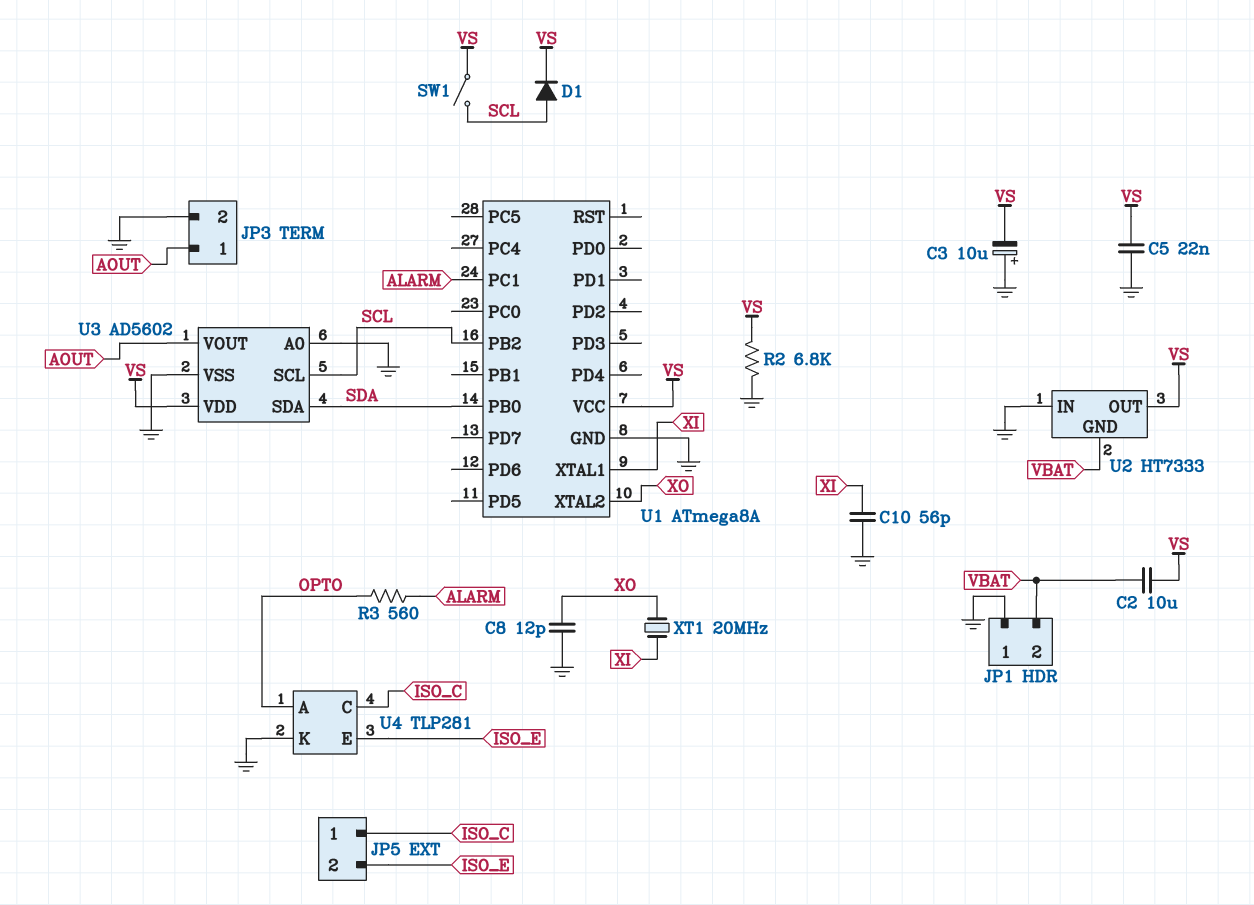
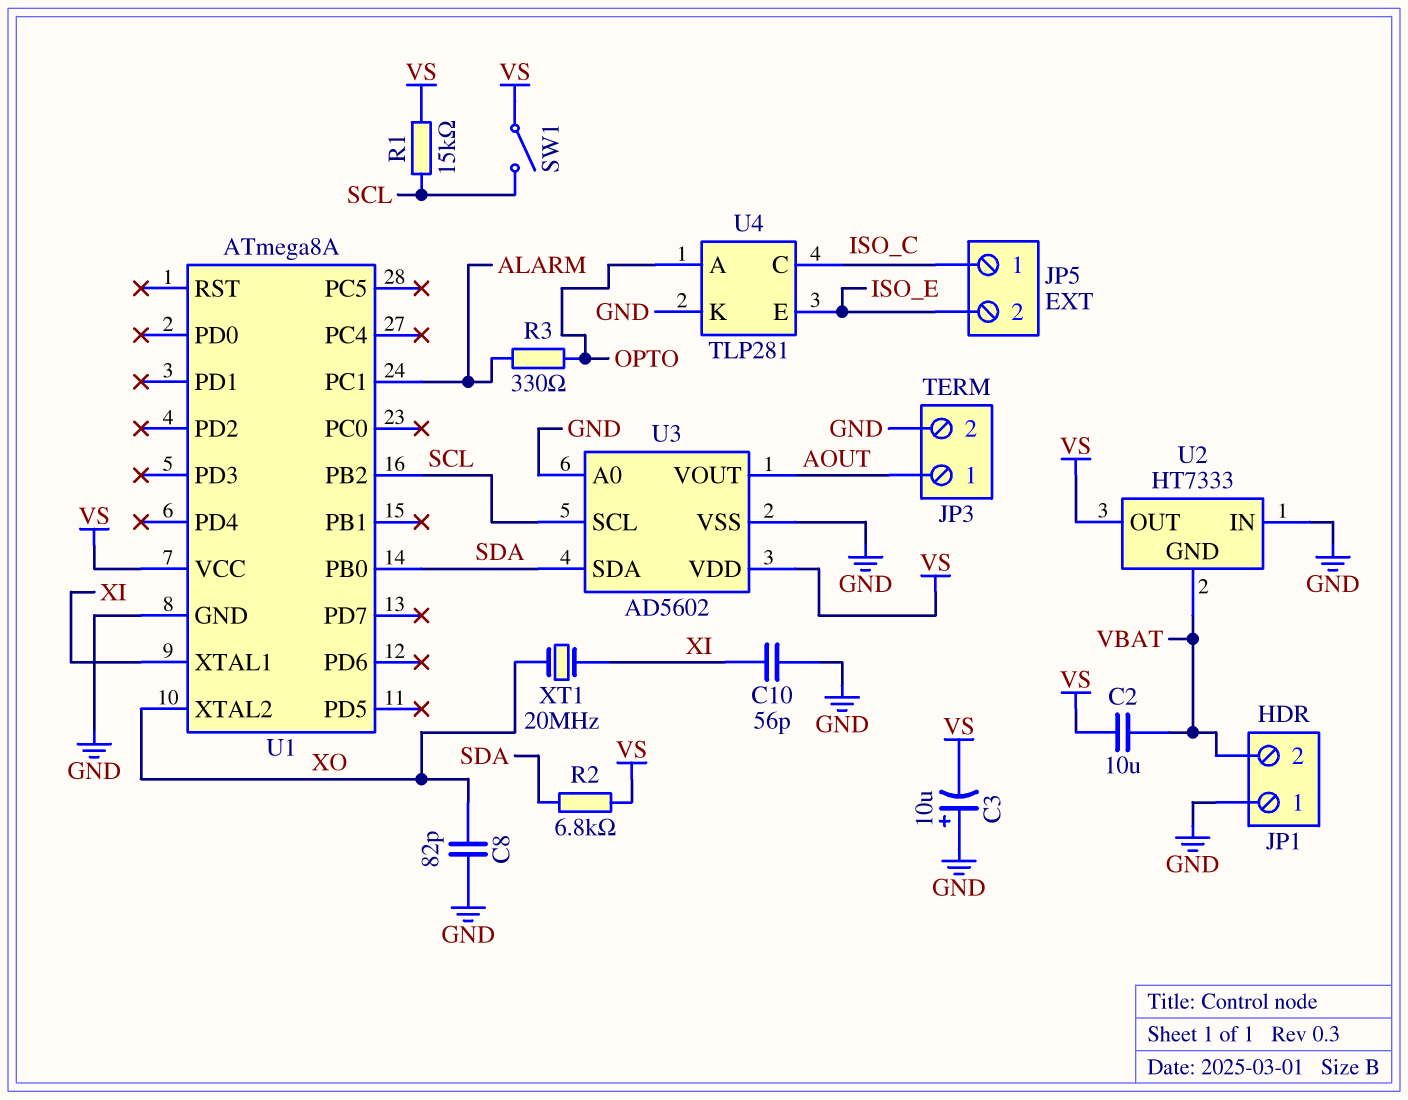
C5: 22nF (GND, VS) -> none
C8: 12pF (GND, XO) -> 82pF (GND, XO)
D1: diode (A SCL, K VS) -> none
R1: none -> 15k (SCL, VS)
R2: 6.8k (GND, VS) -> 6.8k (SDA, VS)
R3: 560 (ALARM, OPTO) -> 330 (ALARM, OPTO)

